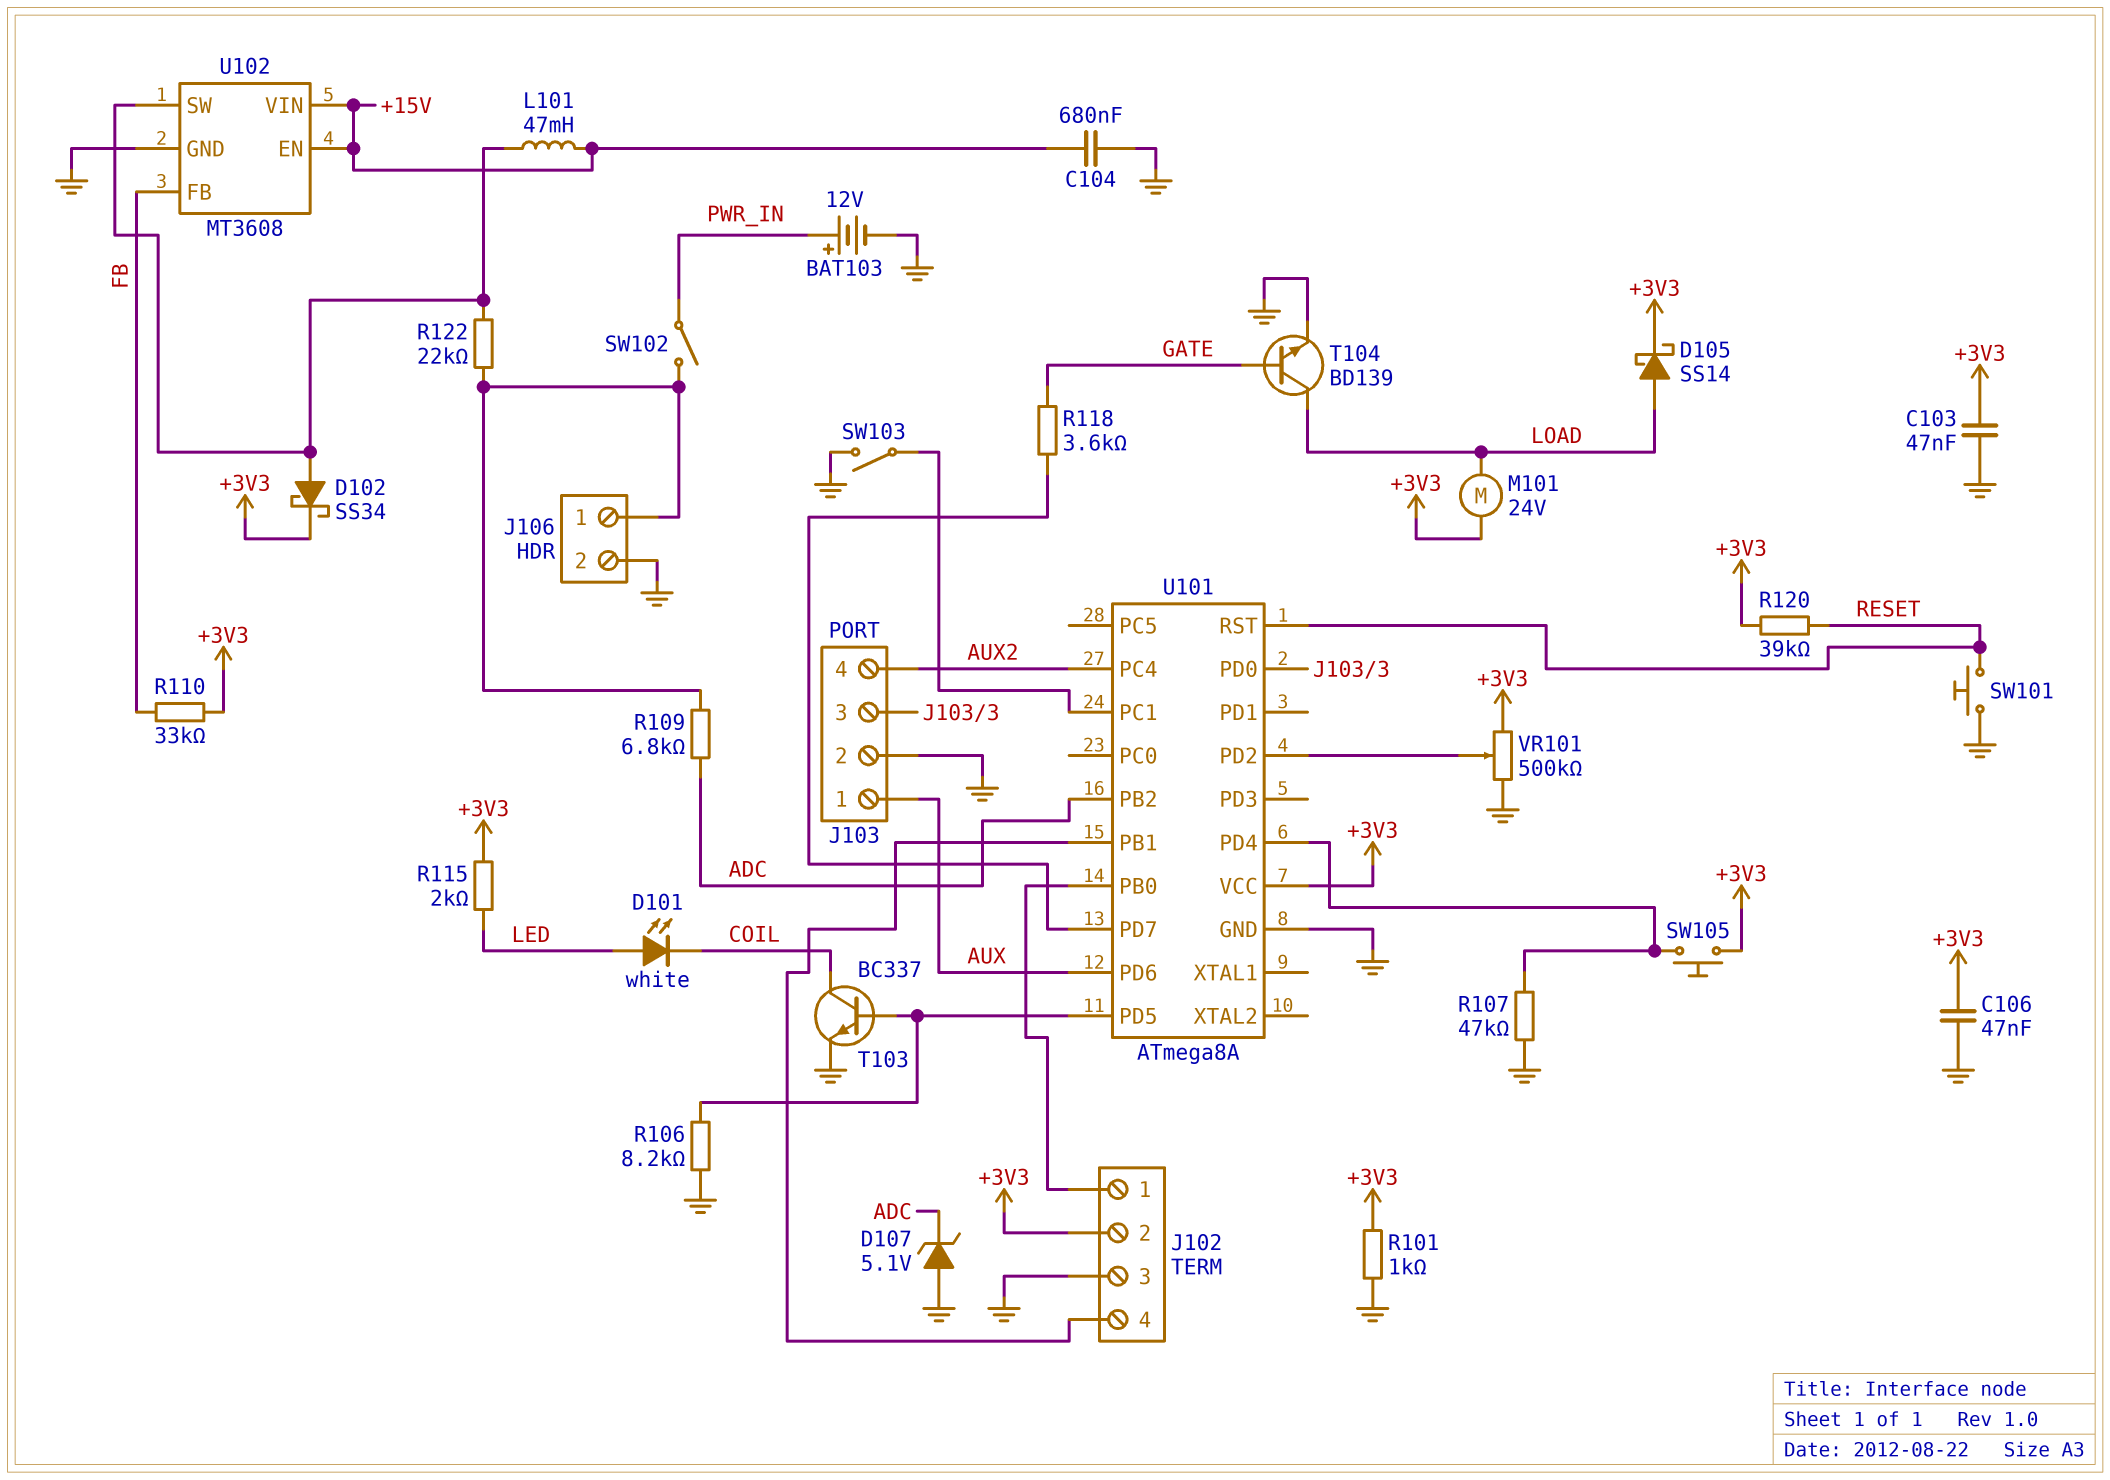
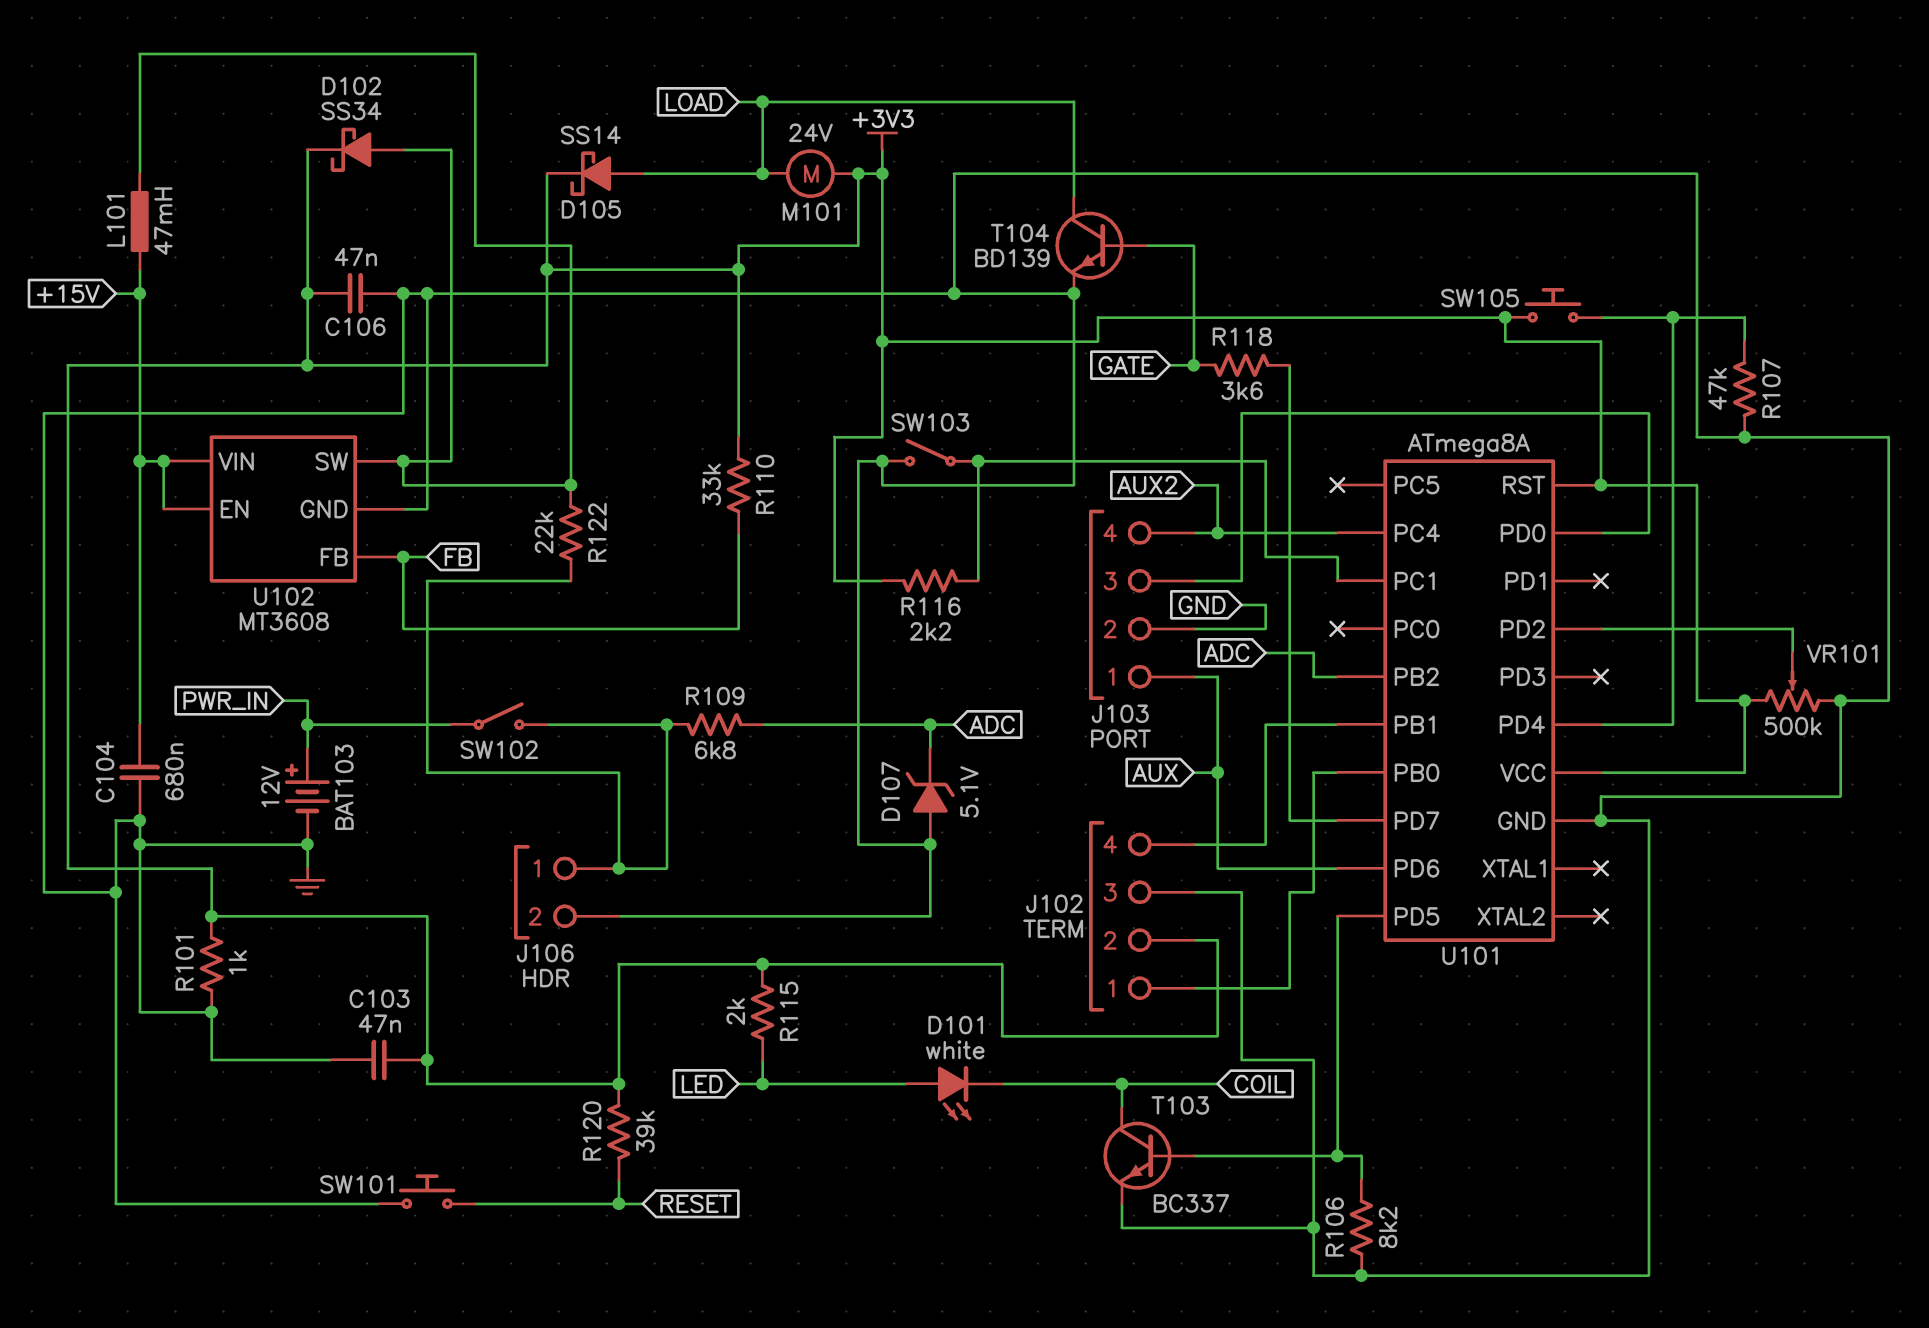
R116: none -> 2.2k (+3V3, U101/PC1)
U101 pin RST: RESET -> +3V3

